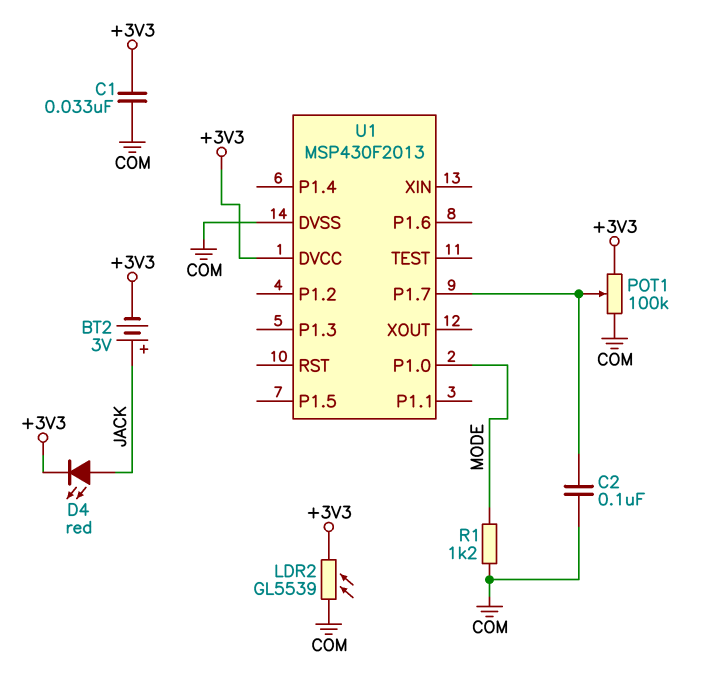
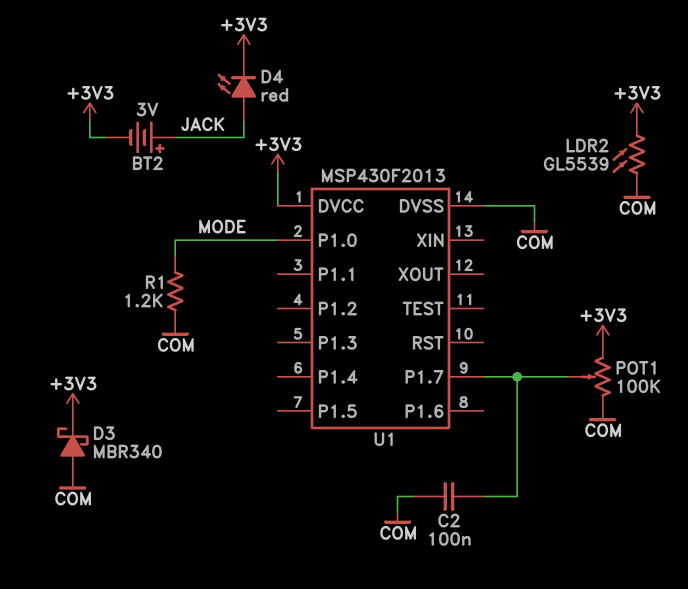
C1: 33nF (+3V3, COM) -> none
D3: none -> schottky MBR340 (A COM, K +3V3)

